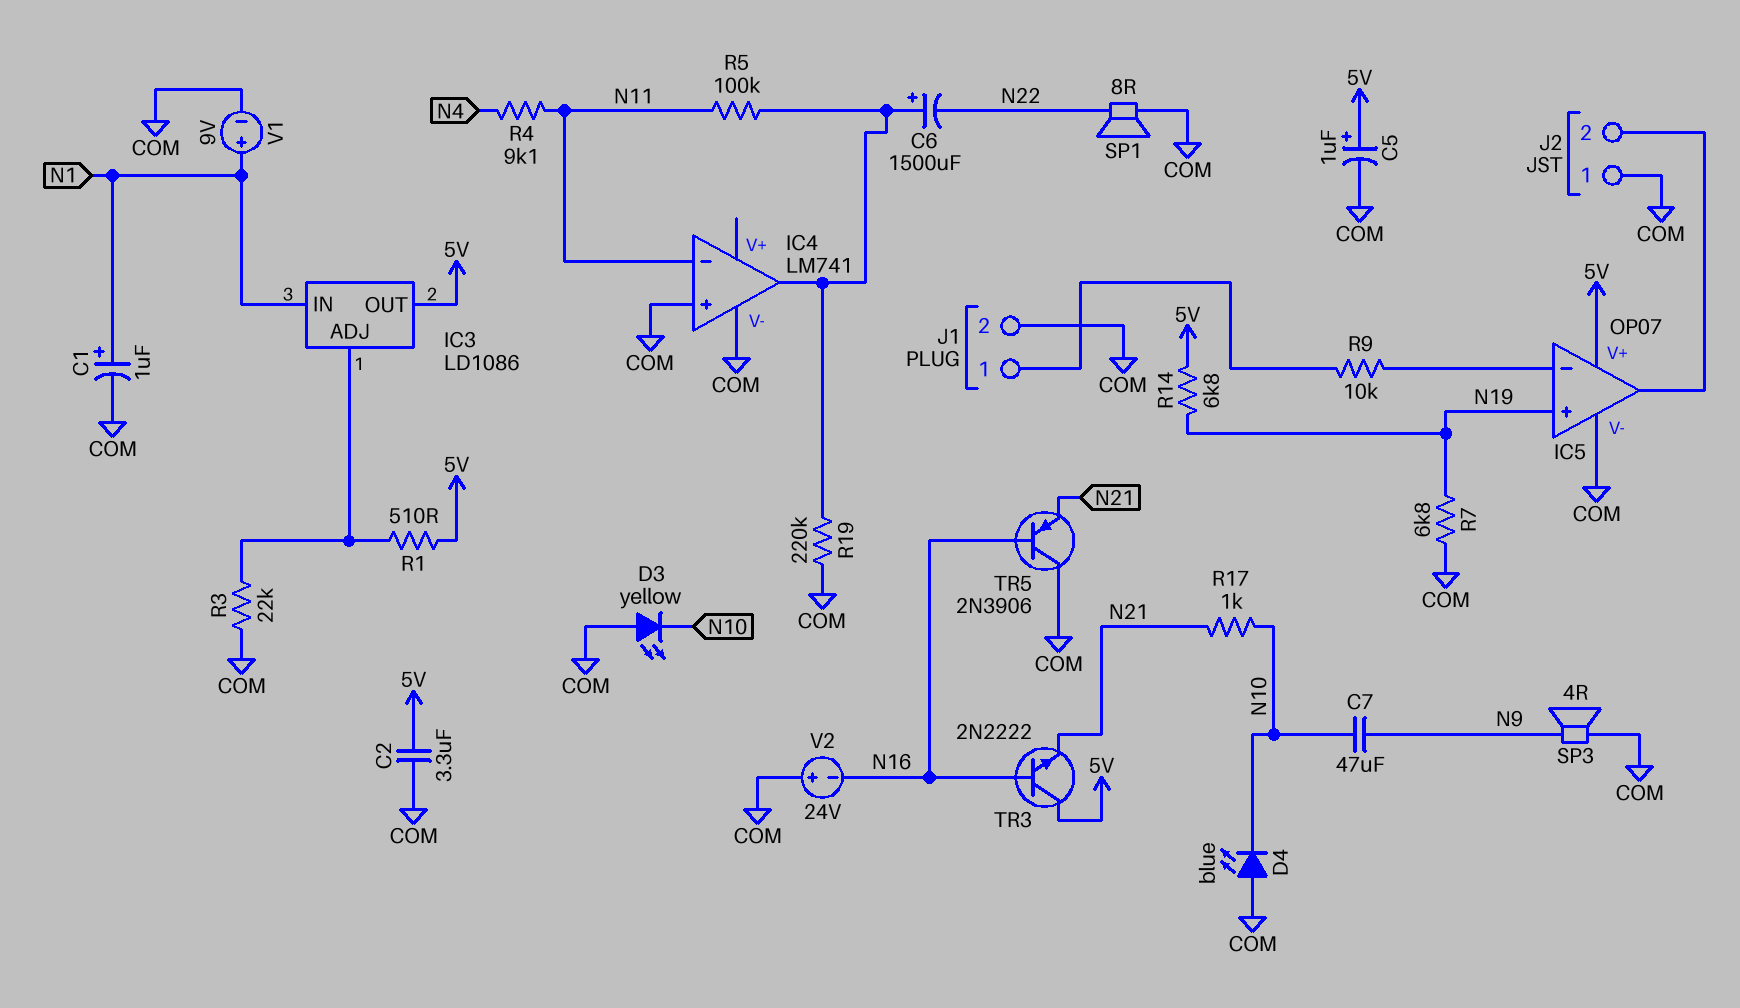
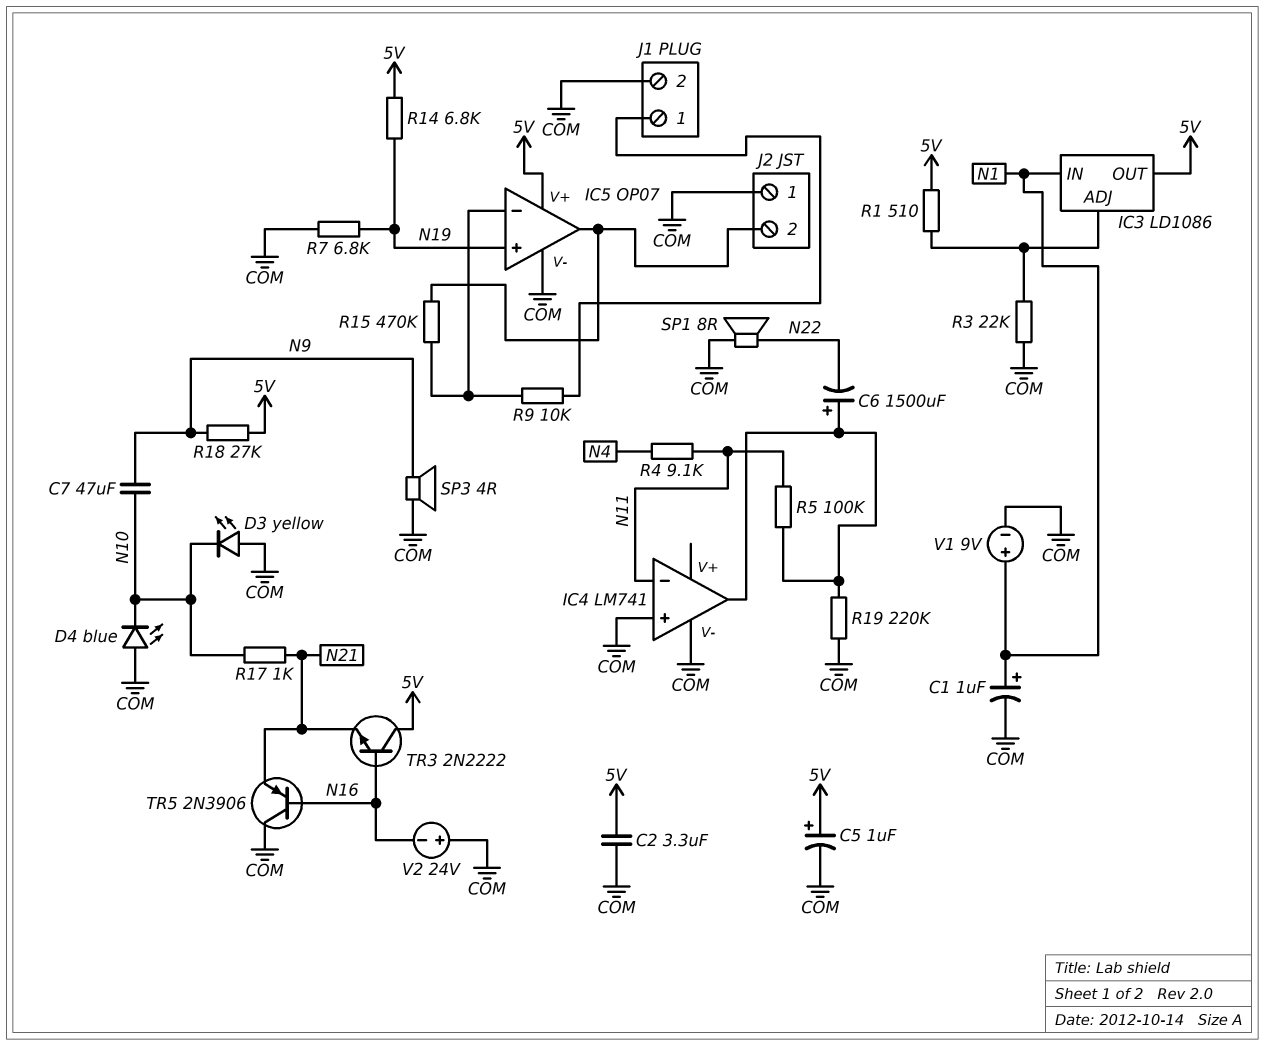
R15: none -> 470k (IC5/in-, IC5/out)
R18: none -> 27k (5V, N9)

